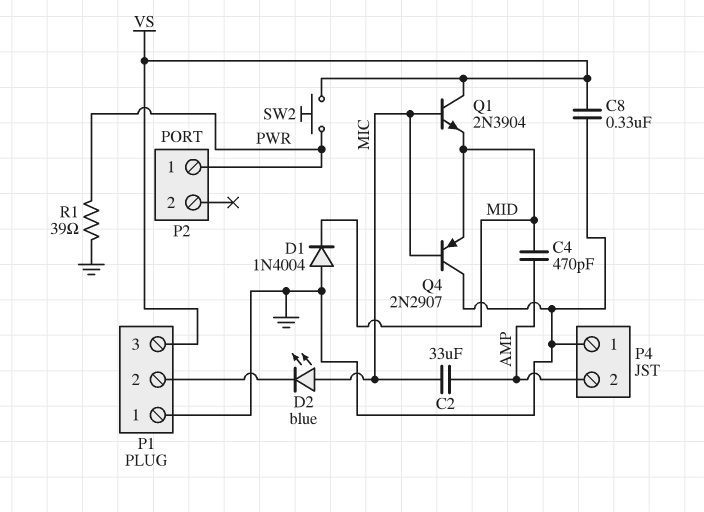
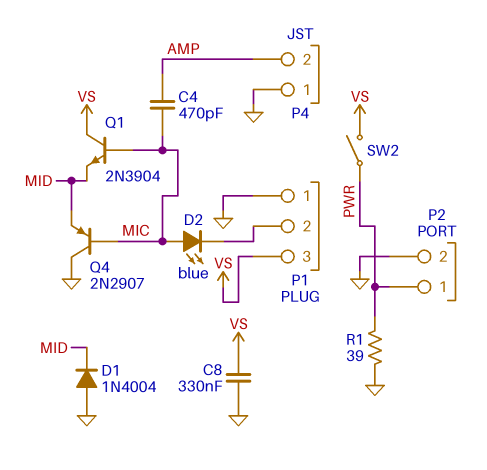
C2: 33uF (AMP, MIC) -> none
C4: 470pF (AMP, MID) -> 470pF (AMP, MIC)
P2 pin 2: none -> GND
SW2: button (PWR, VS) -> switch (PWR, VS)

